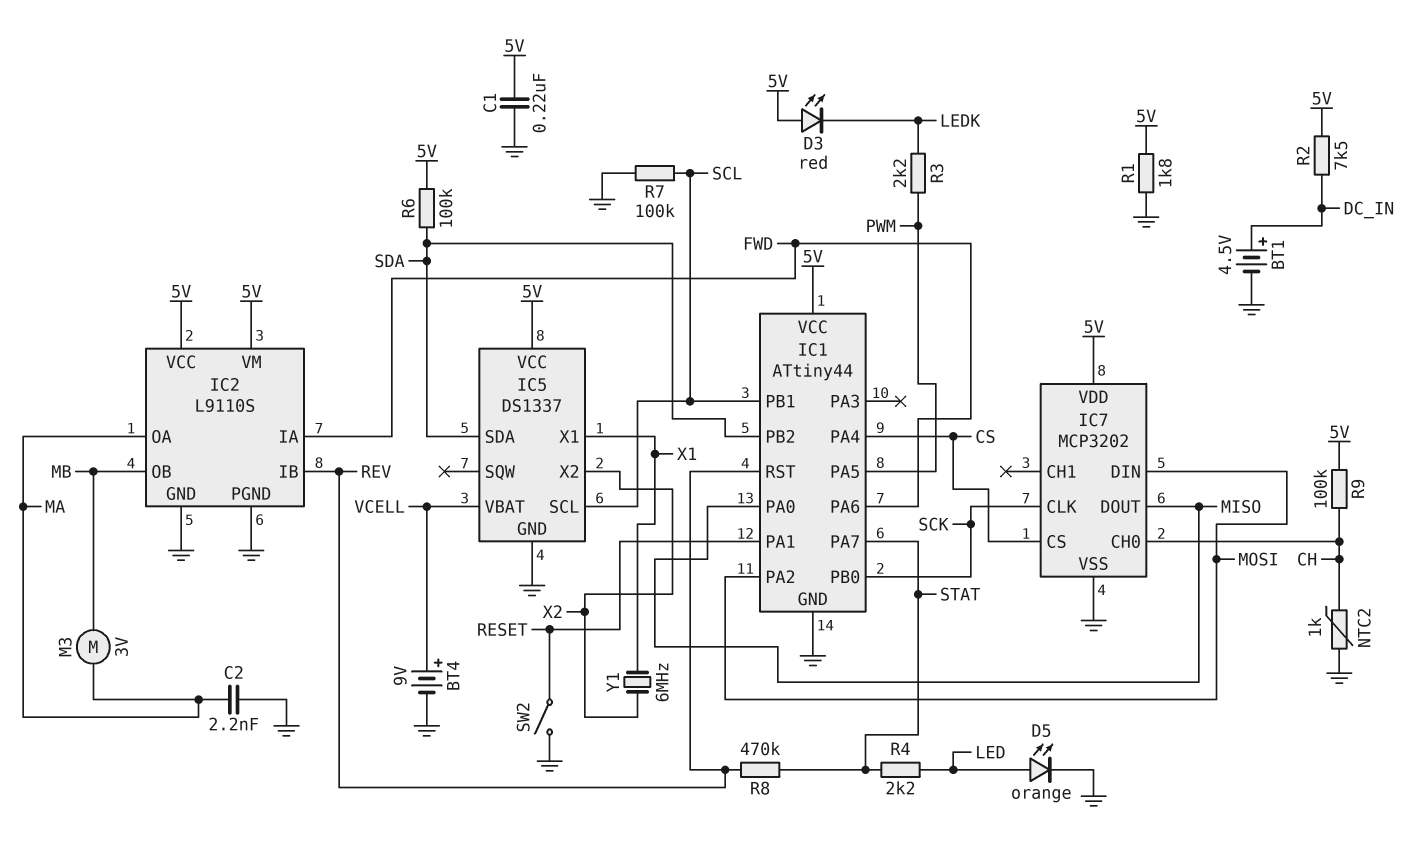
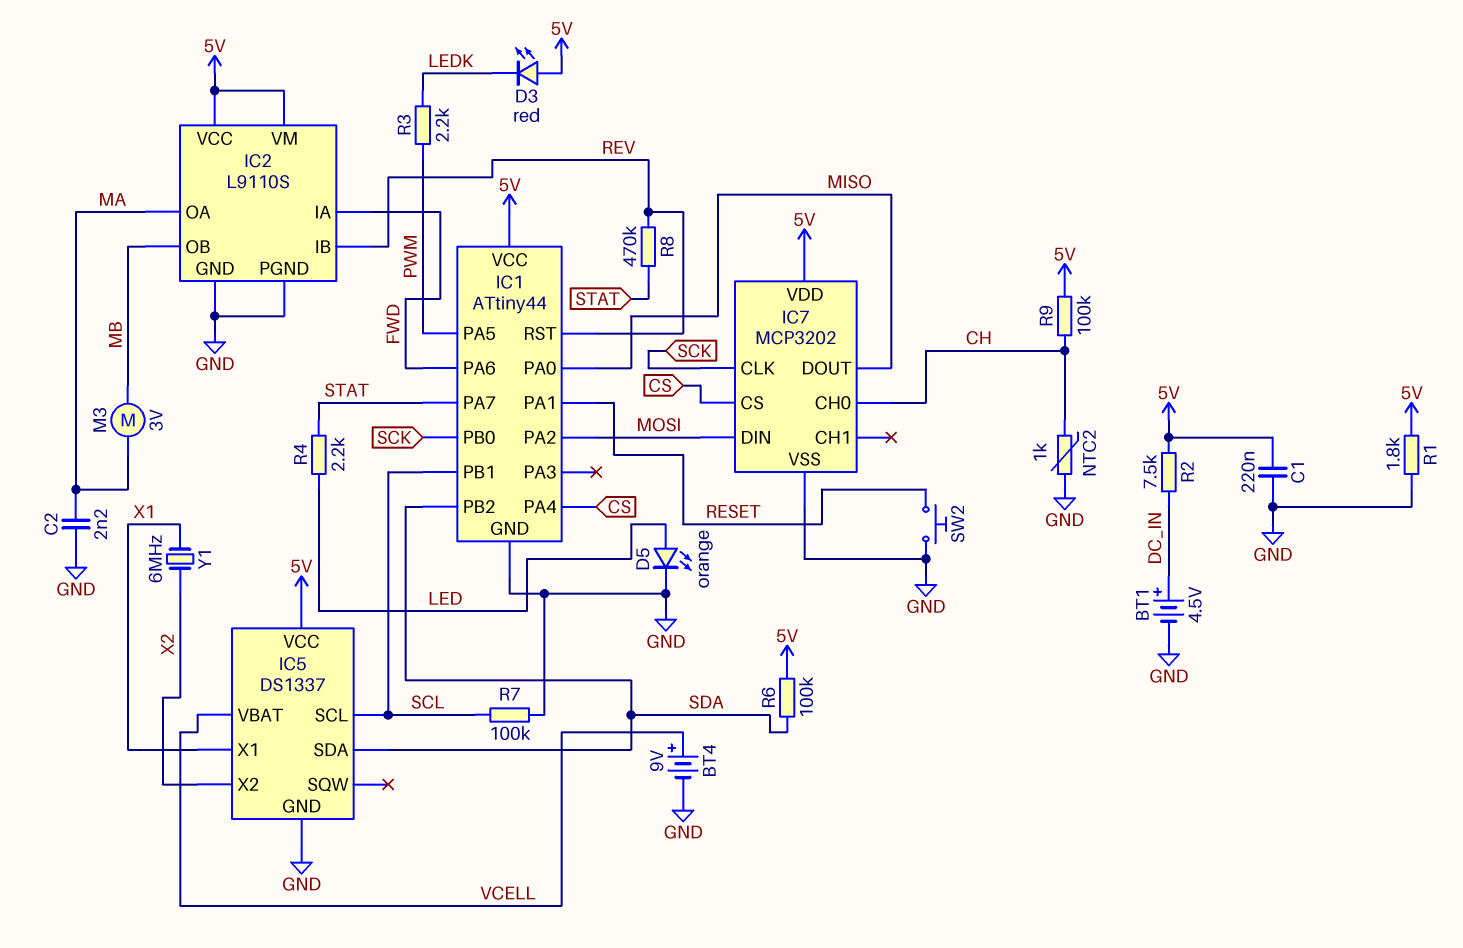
SW2: switch (GND, RESET) -> button (GND, RESET)

